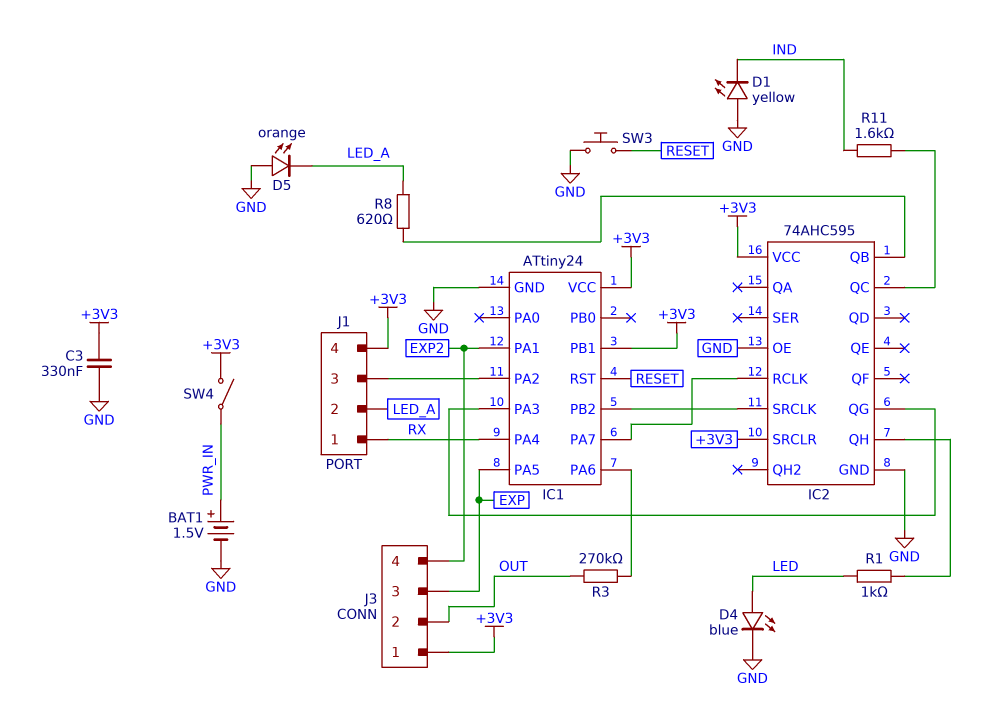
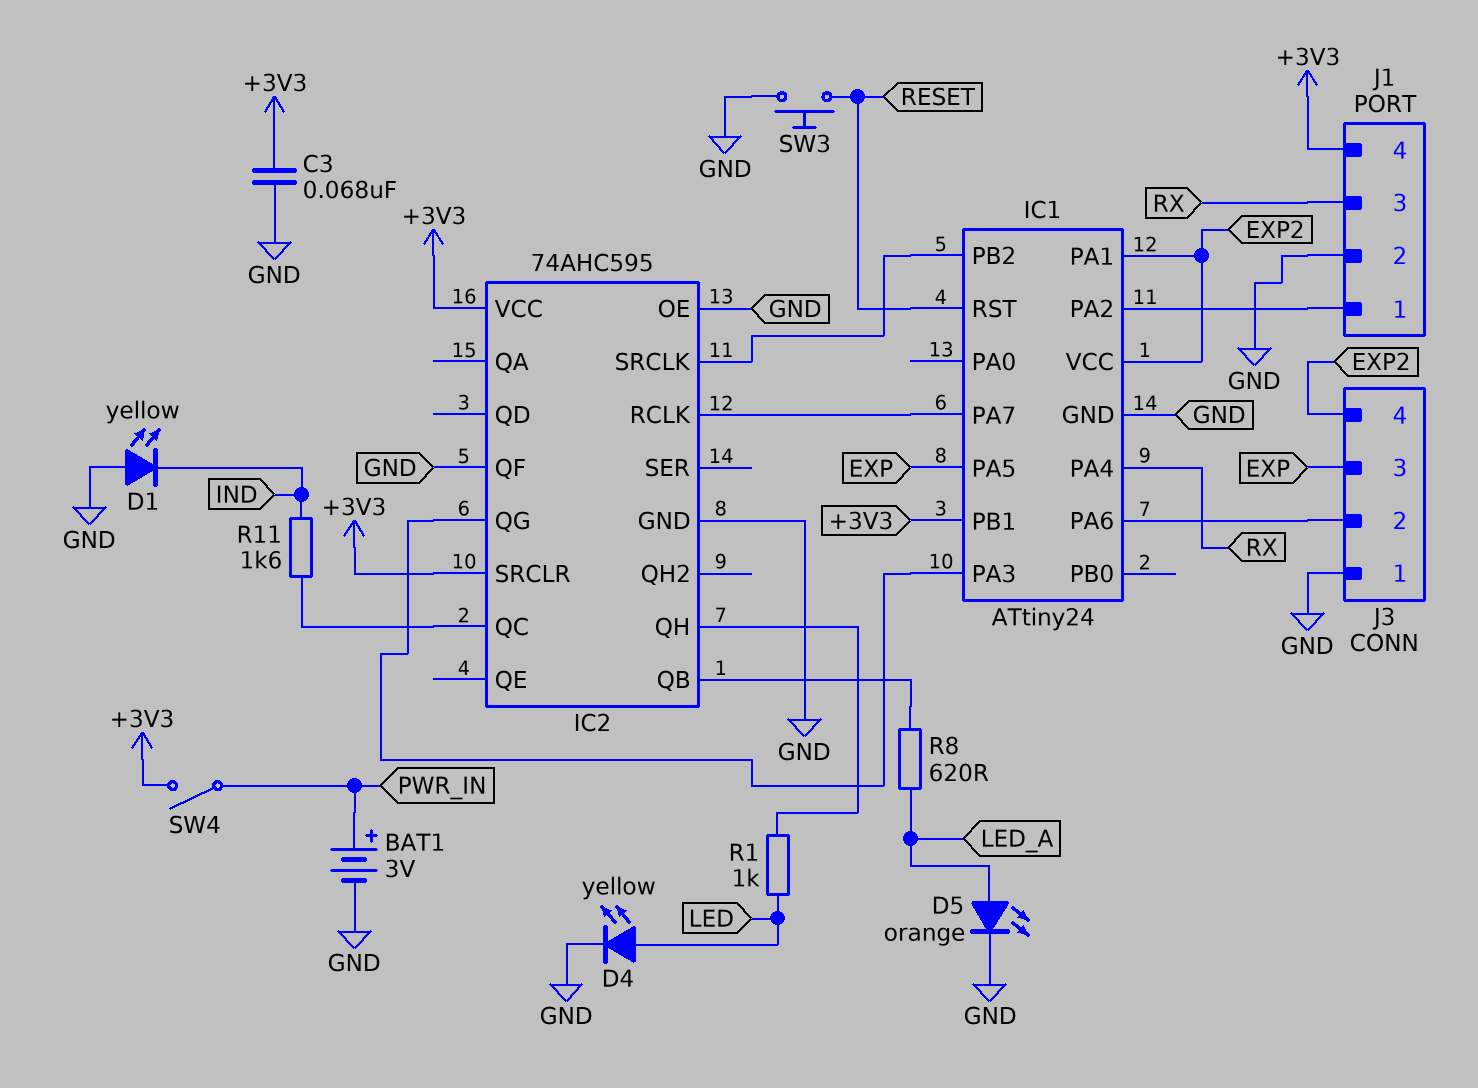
BAT1: 1.5V (plus PWR_IN, minus GND) -> 3V (plus PWR_IN, minus GND)
C3: 330nF (+3V3, GND) -> 68nF (+3V3, GND)
D4: LED blue (A LED, K GND) -> LED yellow (A LED, K GND)
D5: LED orange (A GND, K LED_A) -> LED orange (A LED_A, K GND)
IC1 pin VCC: +3V3 -> EXP2
IC2 pin QF: none -> GND
J1 pin 1: RX -> IC1/PA2
J1 pin 2: LED_A -> GND
J1 pin 3: IC1/PA2 -> RX
J3 pin 1: +3V3 -> GND
J3 pin 2: OUT -> IC1/PA6
R3: 270k (IC1/PA6, OUT) -> none

